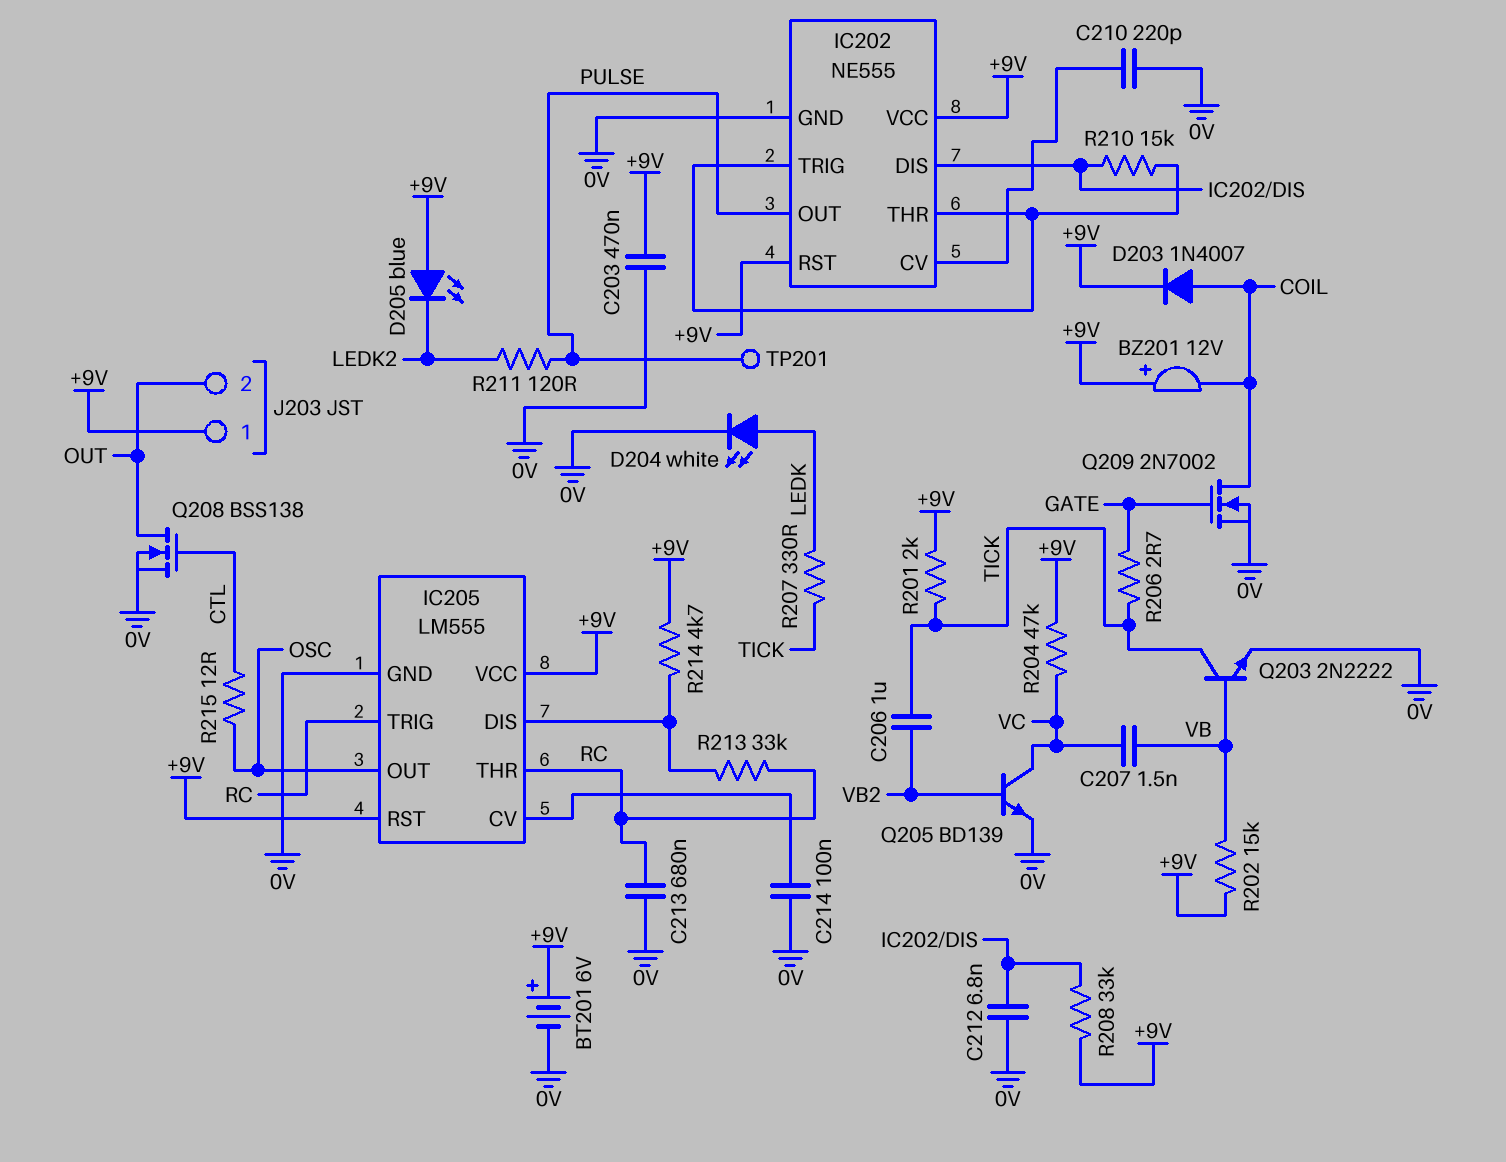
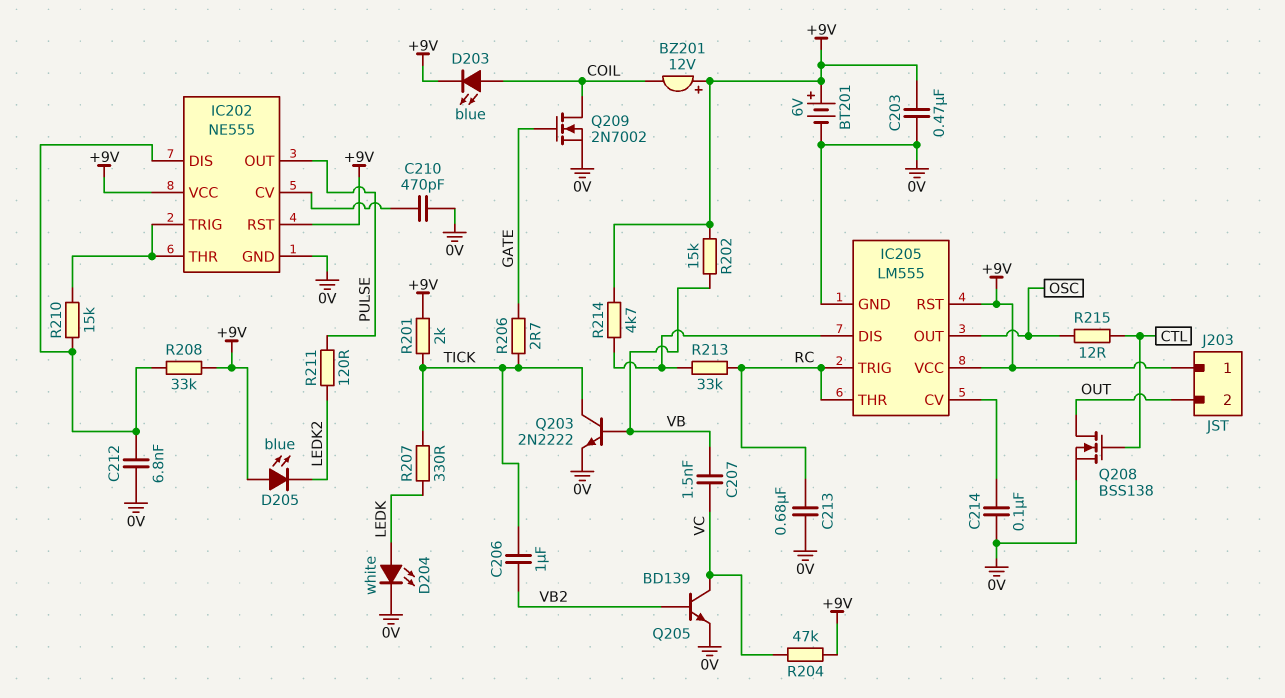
C210: 220pF (0V, IC202/CV) -> 470pF (0V, IC202/CV)
D203: diode 1N4007 (A COIL, K +9V) -> LED blue (A COIL, K +9V)
TP201: test point (PULSE) -> none

